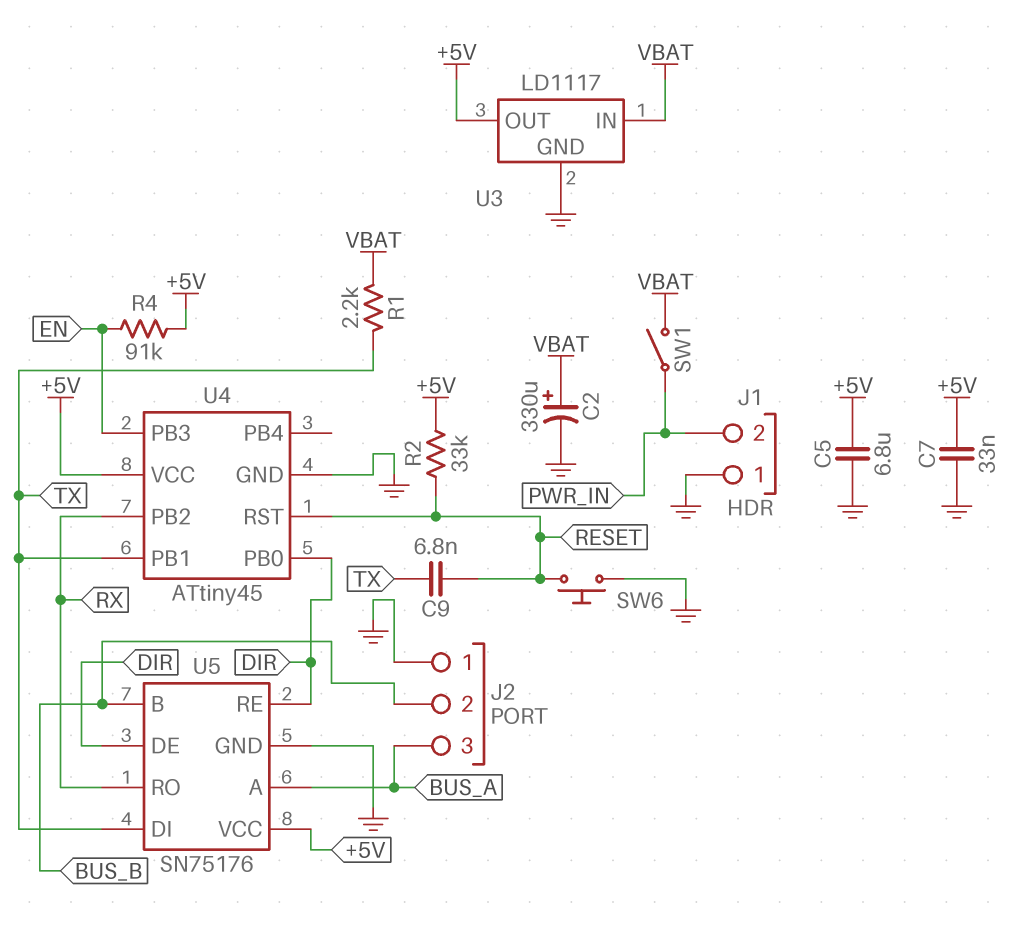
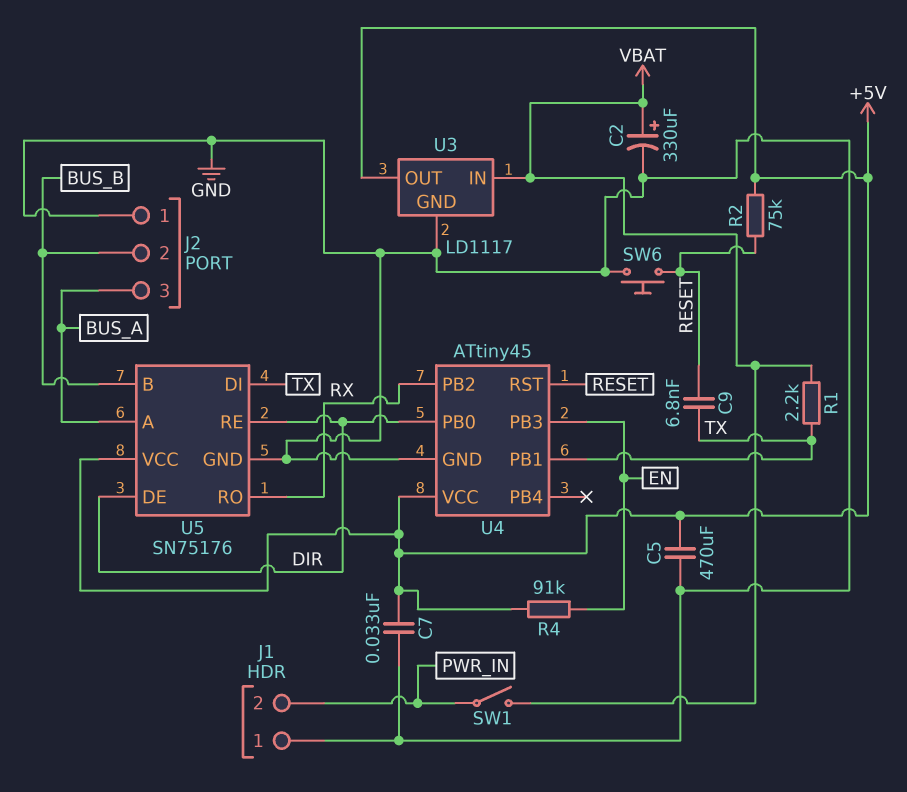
C5: 6.8uF (+5V, GND) -> 470uF (+5V, GND)
R2: 33k (+5V, RESET) -> 75k (+5V, RESET)

